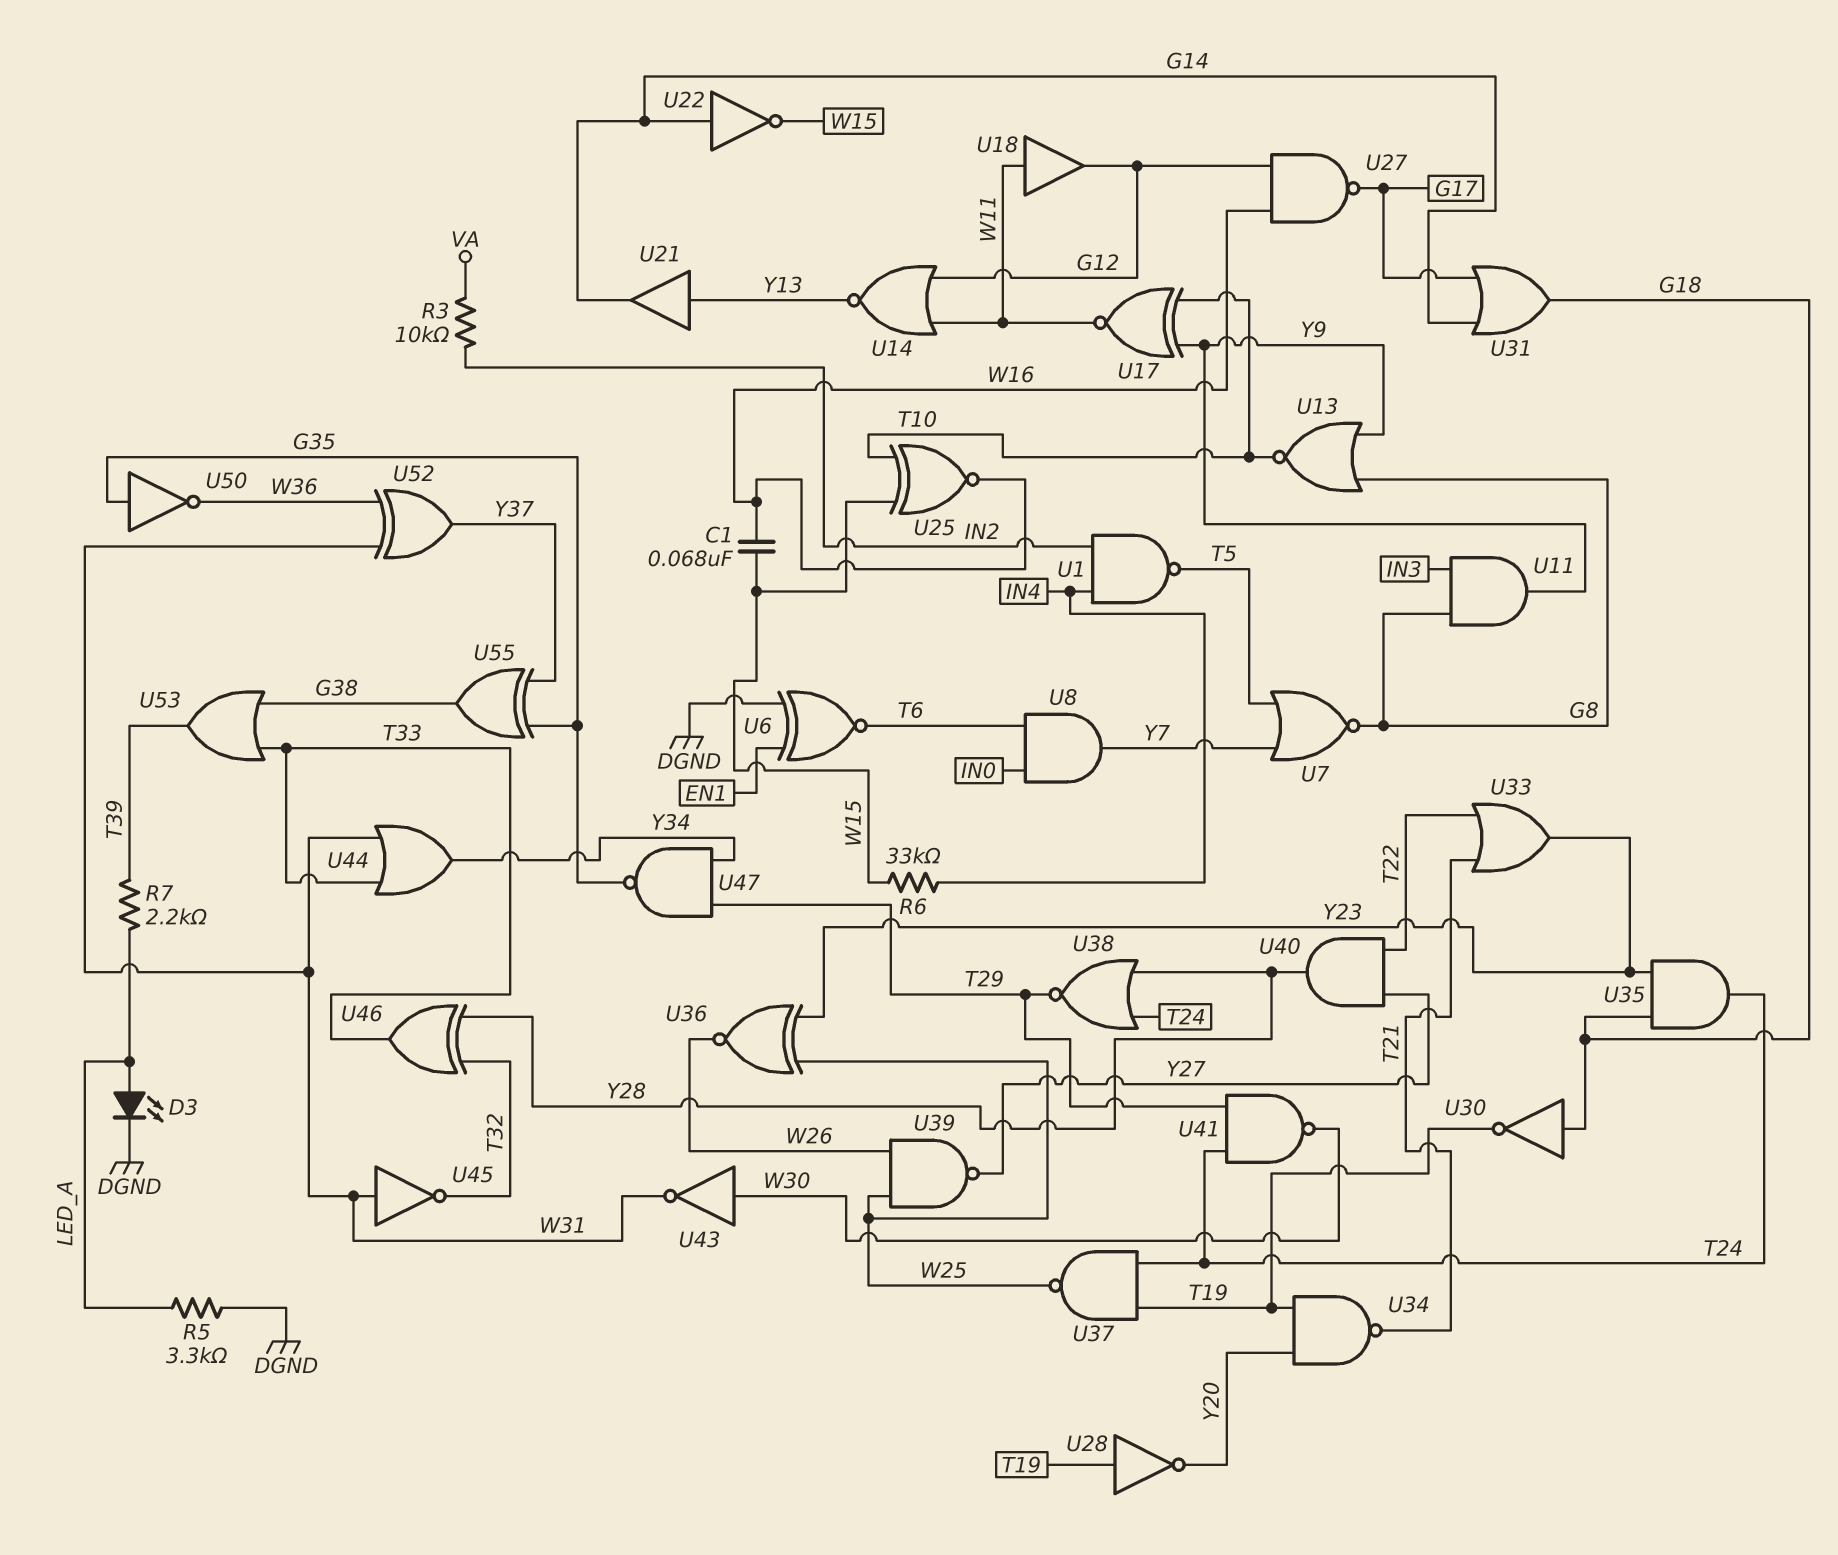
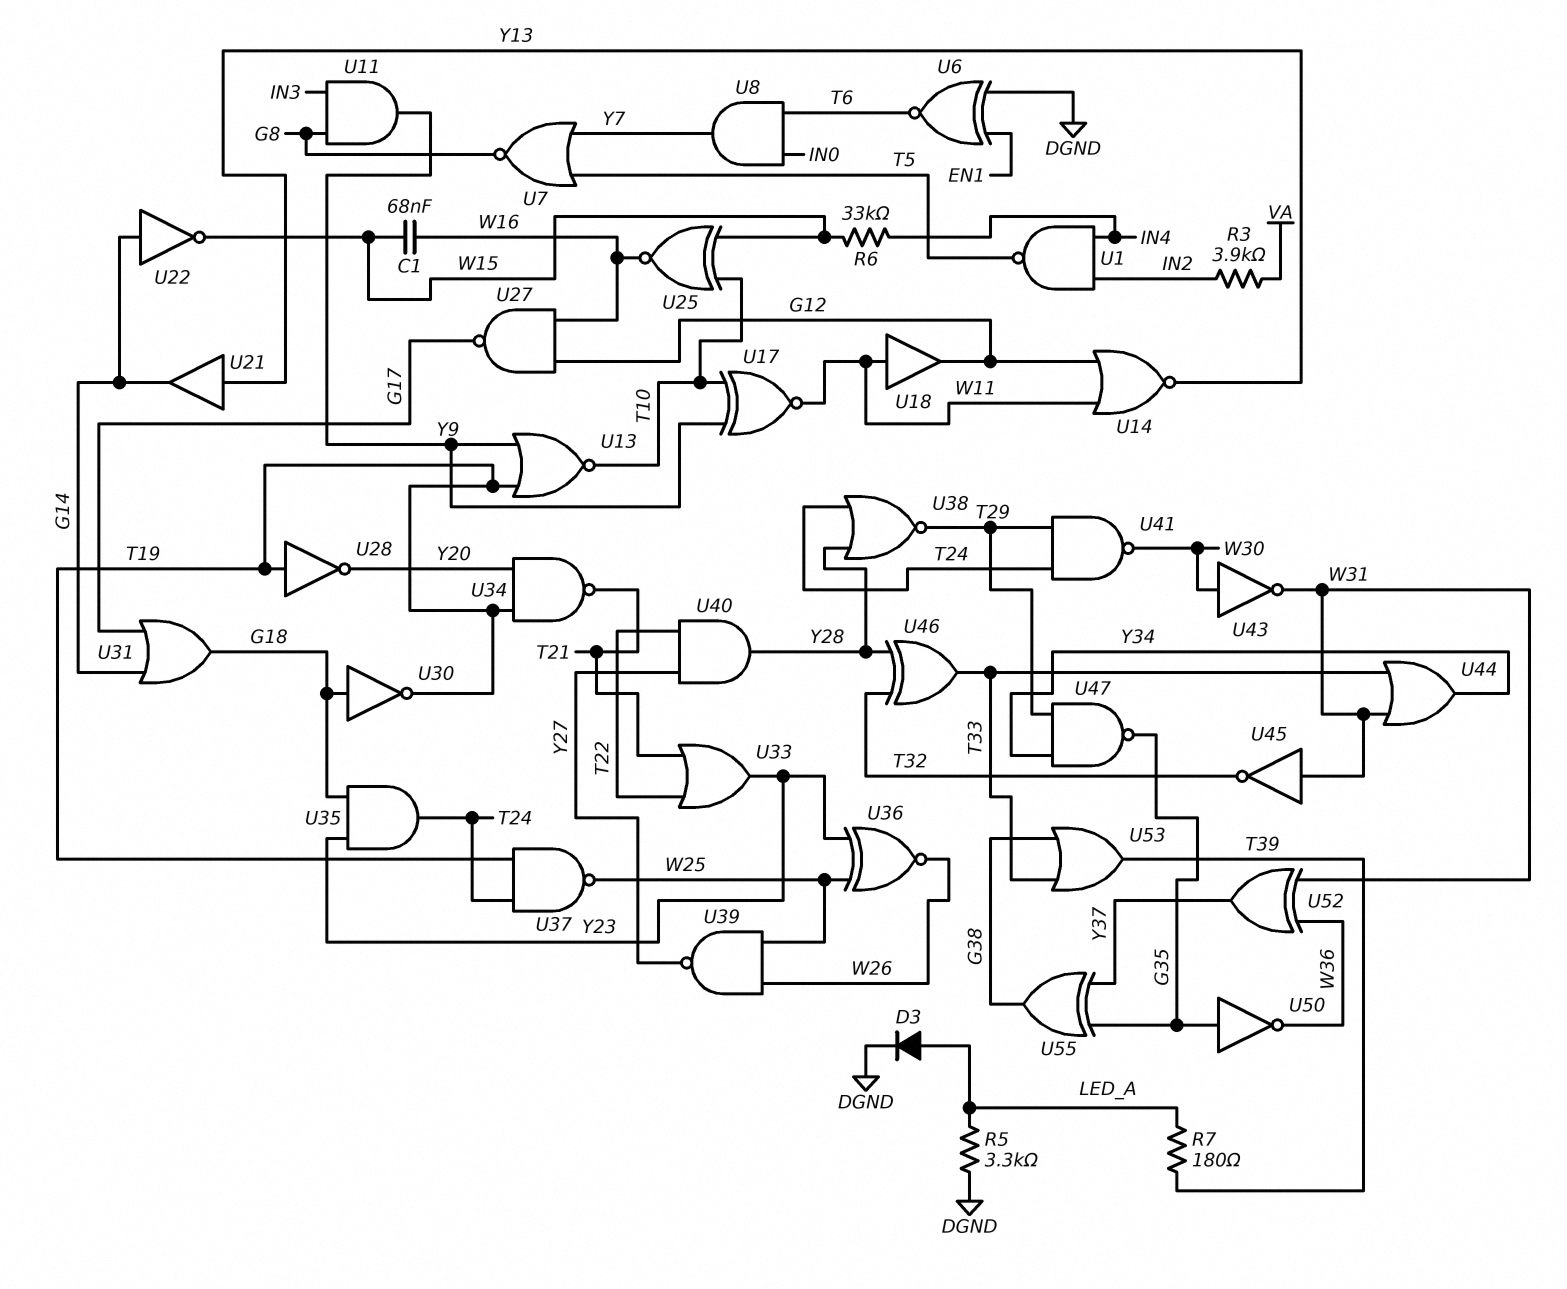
D3: LED (A LED_A, K DGND) -> diode (A LED_A, K DGND)
R3: 10k (IN2, VA) -> 3.9k (IN2, VA)
R7: 2.2k (LED_A, T39) -> 180 (LED_A, T39)
U13: NOR (in G8, in Y9, out T10) -> NOR (in T19, in Y9, out T10)

